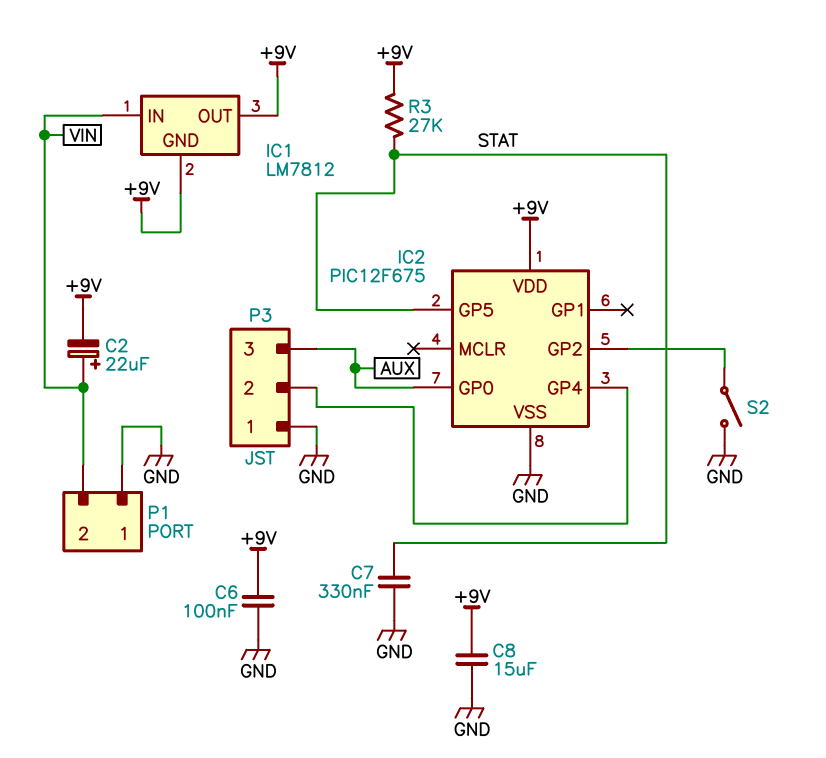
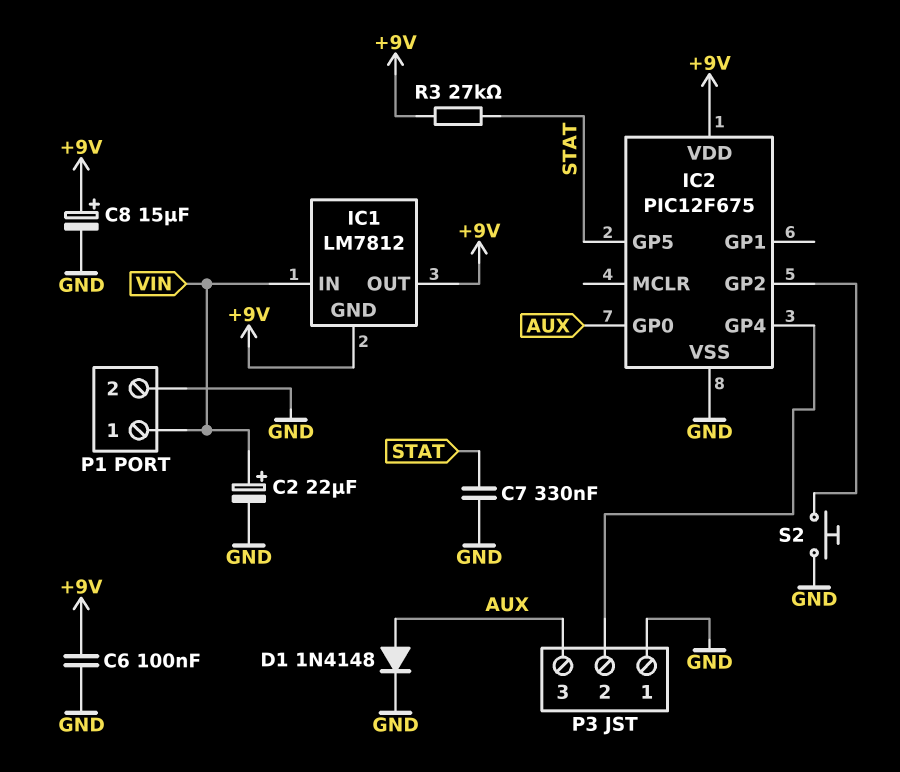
C2: 22uF (plus VIN, minus +9V) -> 22uF (plus VIN, minus GND)
C8: 15uF (+9V, GND) -> 15uF (plus +9V, minus GND)
D1: none -> diode 1N4148 (A AUX, K GND)
P1 pin 1: GND -> VIN
P1 pin 2: VIN -> GND
S2: switch (GND, IC2/GP2) -> button (GND, IC2/GP2)

